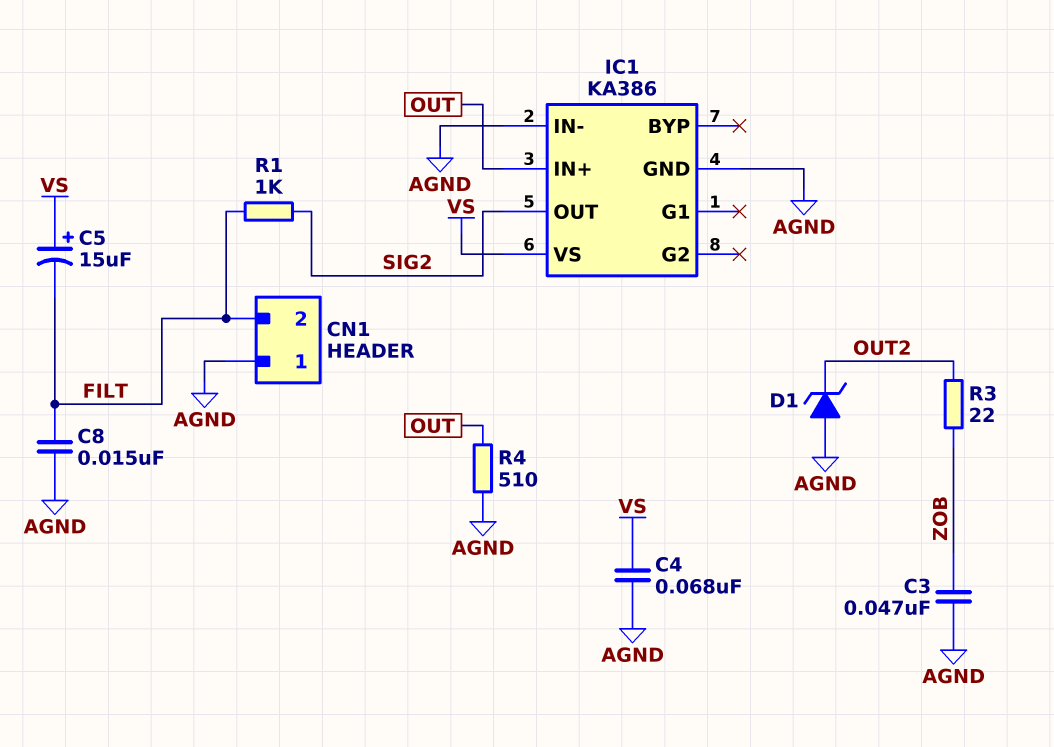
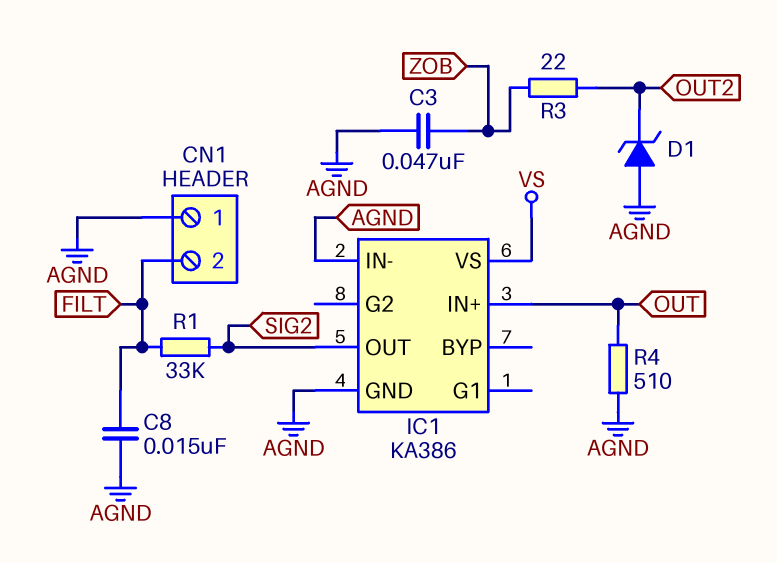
C4: 68nF (AGND, VS) -> none
C5: 15uF (plus VS, minus FILT) -> none
R1: 1k (FILT, SIG2) -> 33k (FILT, SIG2)

